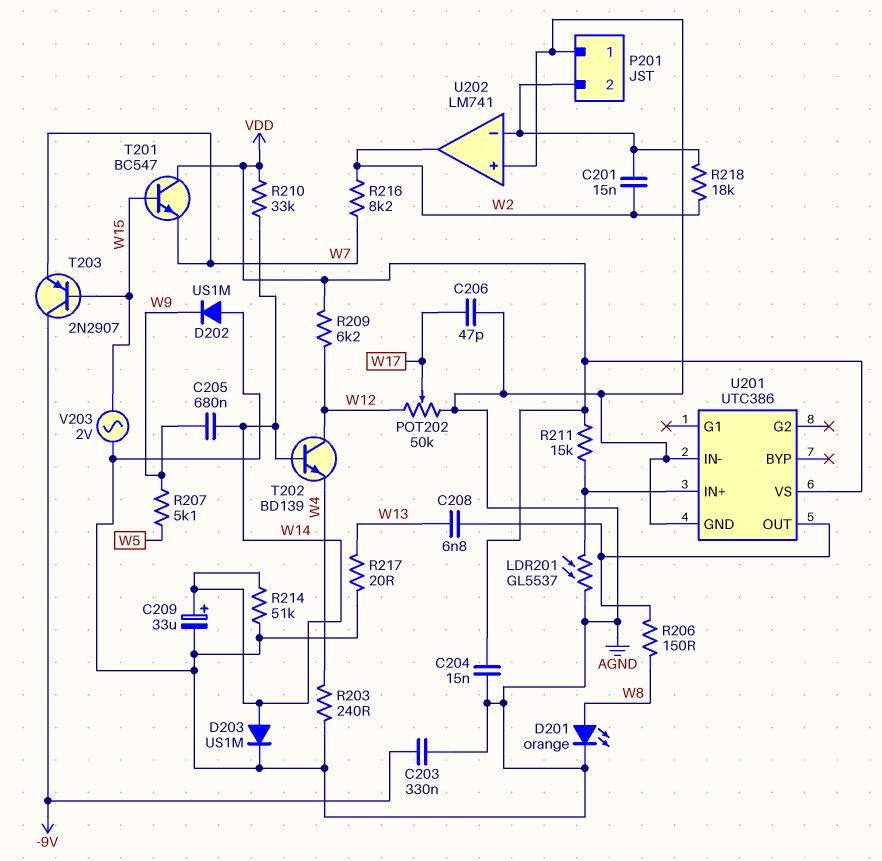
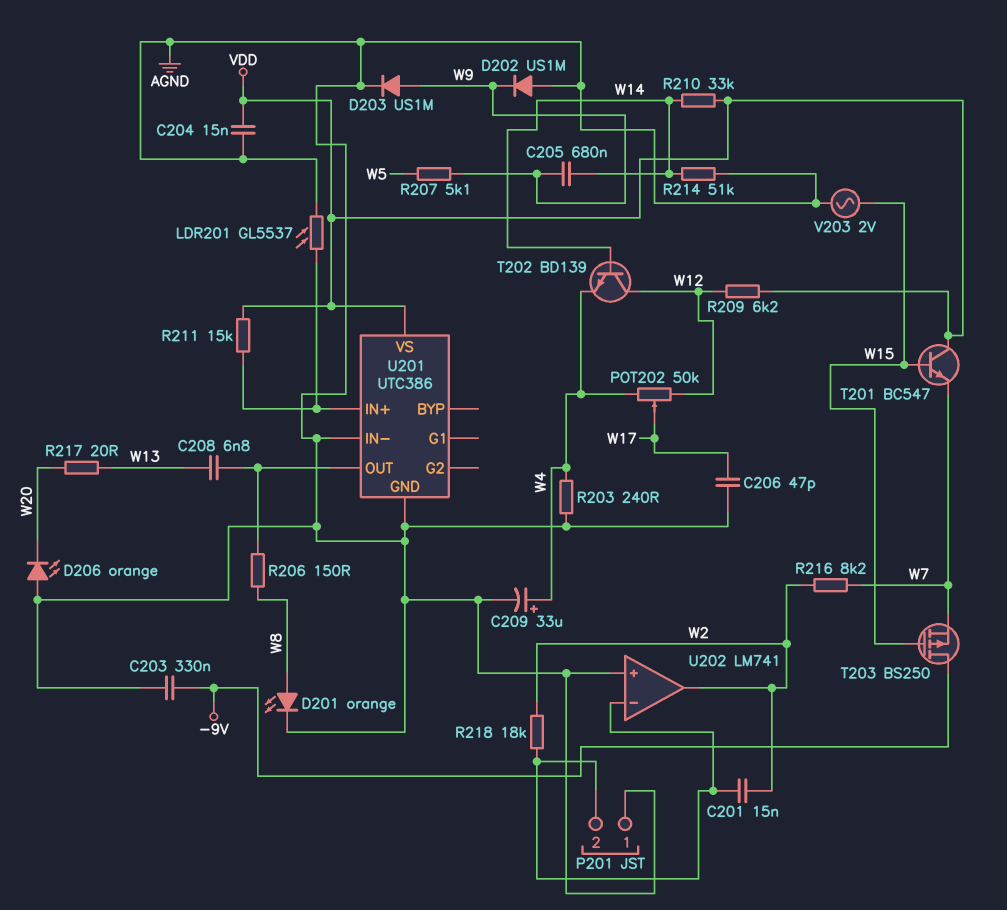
C209: 33uF (plus W14, minus AGND) -> 33uF (plus W4, minus AGND)
D203: diode US1M (A W14, K AGND) -> diode US1M (A W9, K AGND)
D206: none -> LED orange (A AGND, K W20)
POT202: 50k (AGND, W12, wiper W17) -> 50k (W4, W12, wiper W17)
R217: 20 (AGND, W13) -> 20 (W13, W20)
T203: PNP 2N2907 (B W15, C -9V, E W7) -> PMOS BS250 (G W15, D -9V, S W7)

